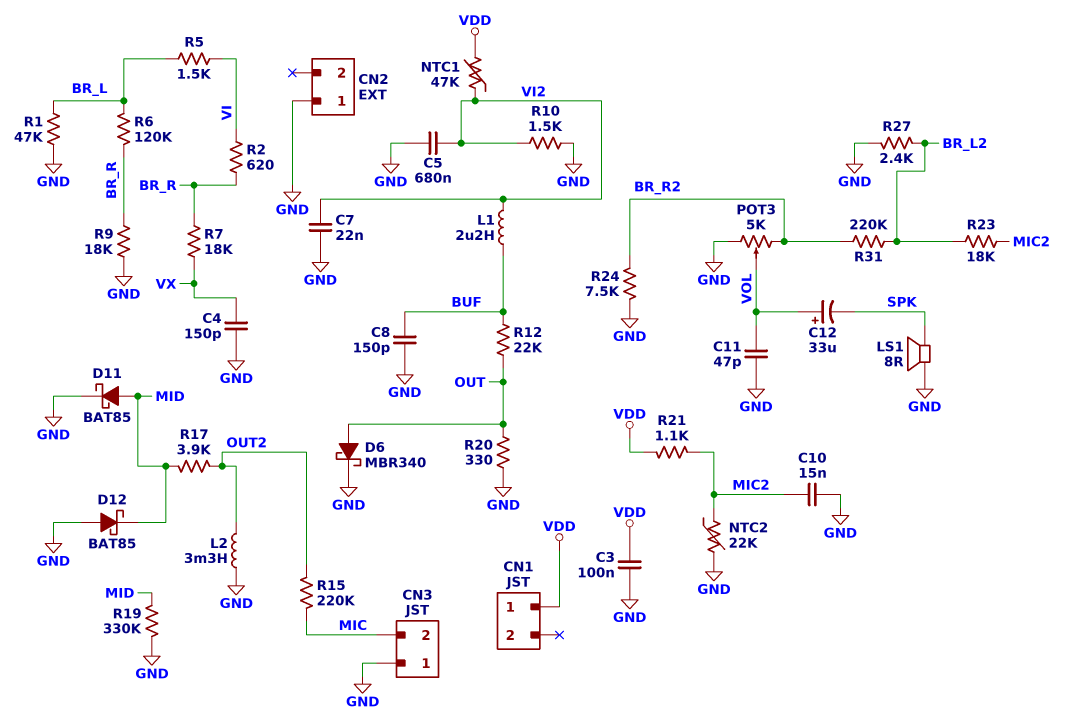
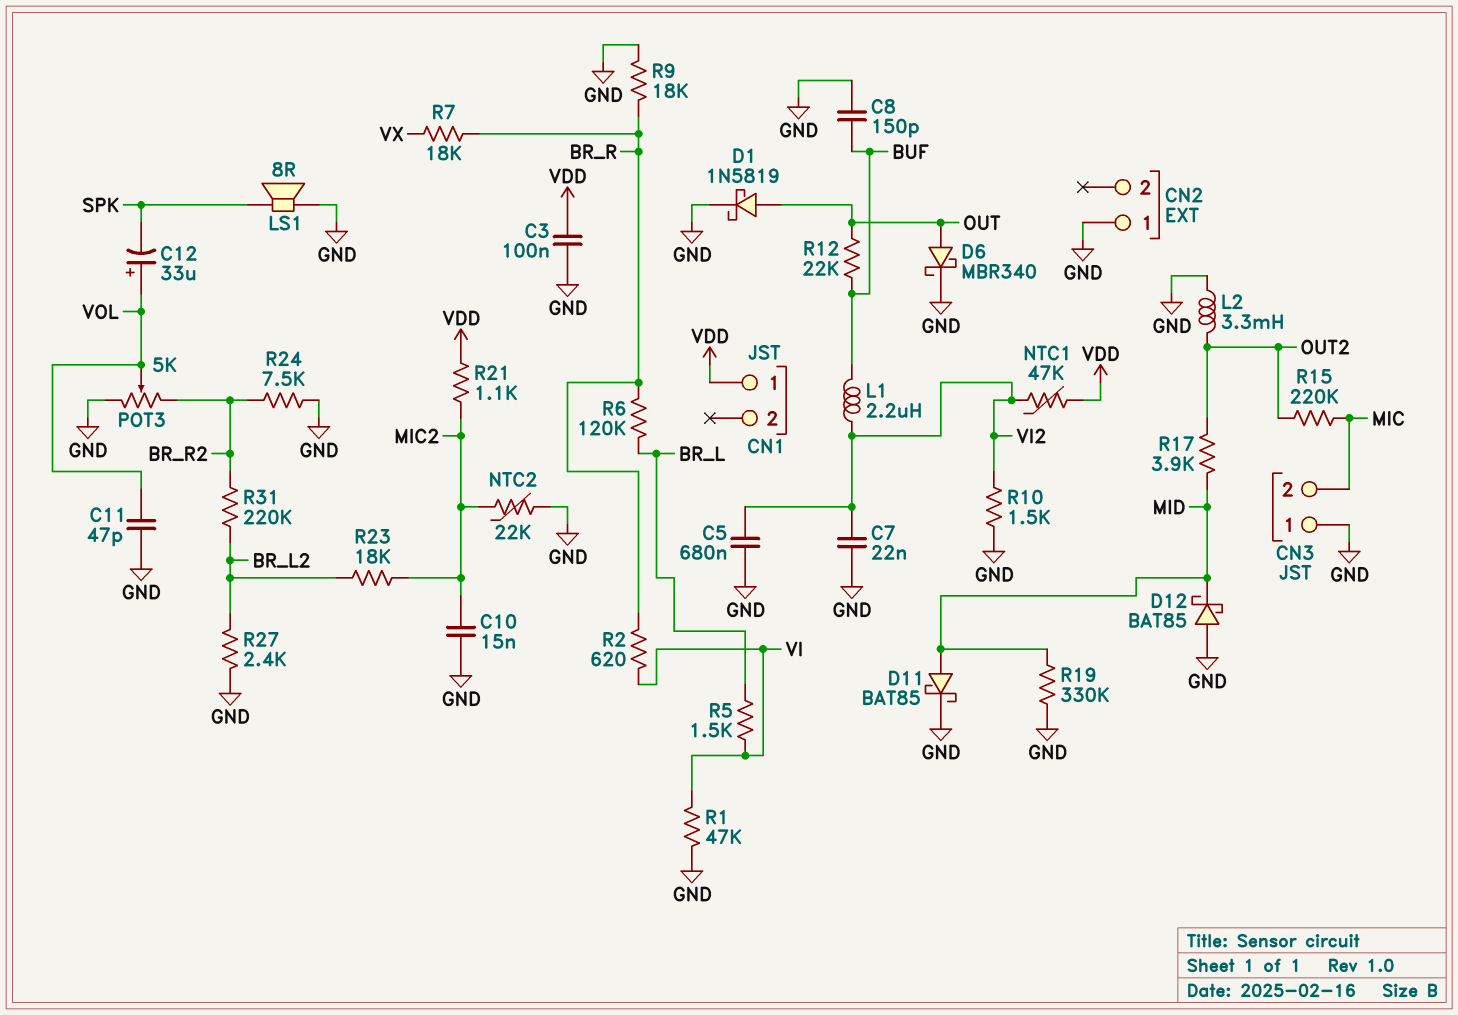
C4: 150pF (GND, VX) -> none
D1: none -> schottky 1N5819 (A OUT, K GND)
R1: 47k (BR_L, GND) -> 47k (GND, VI)
R20: 330 (GND, OUT) -> none

